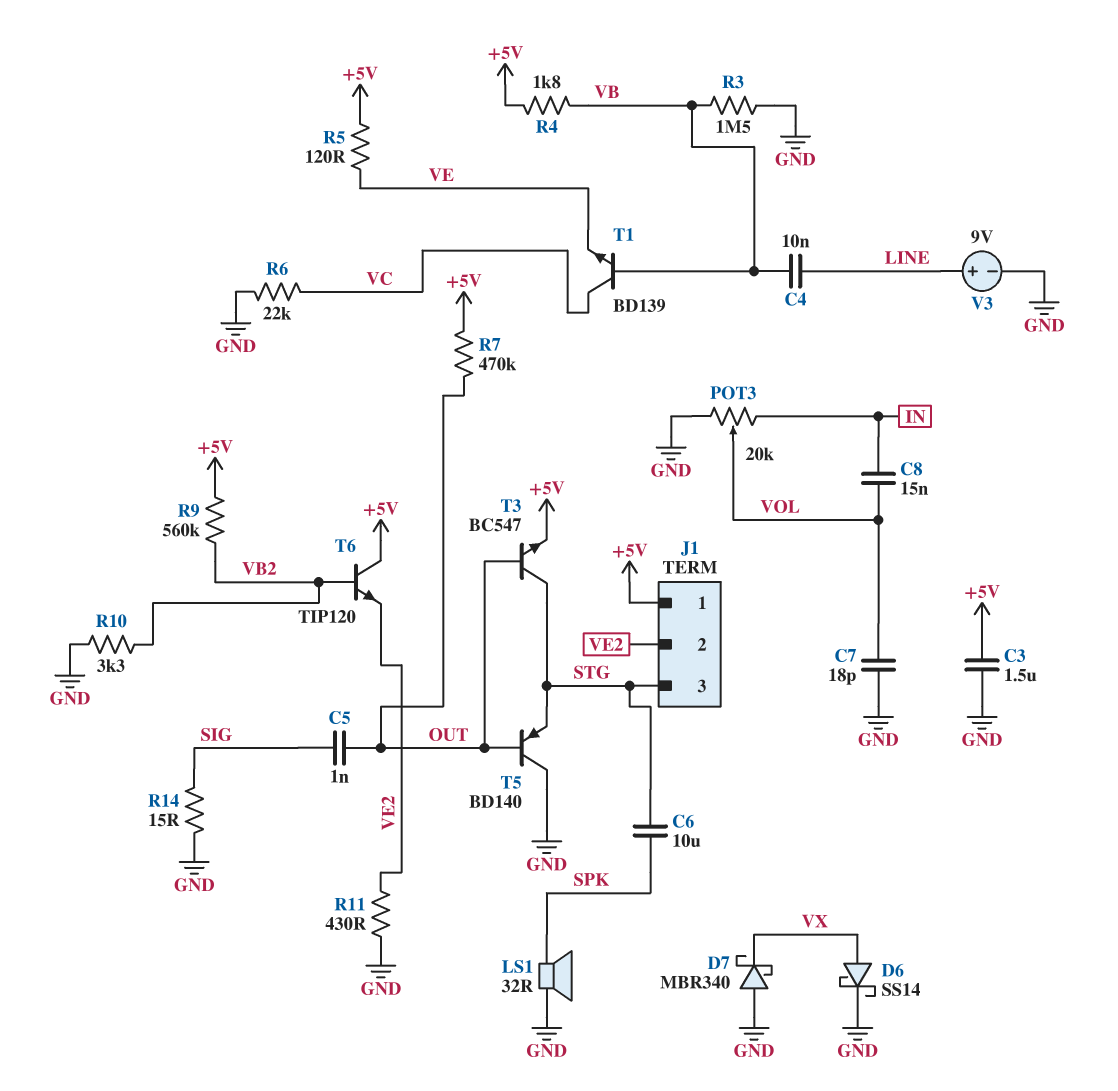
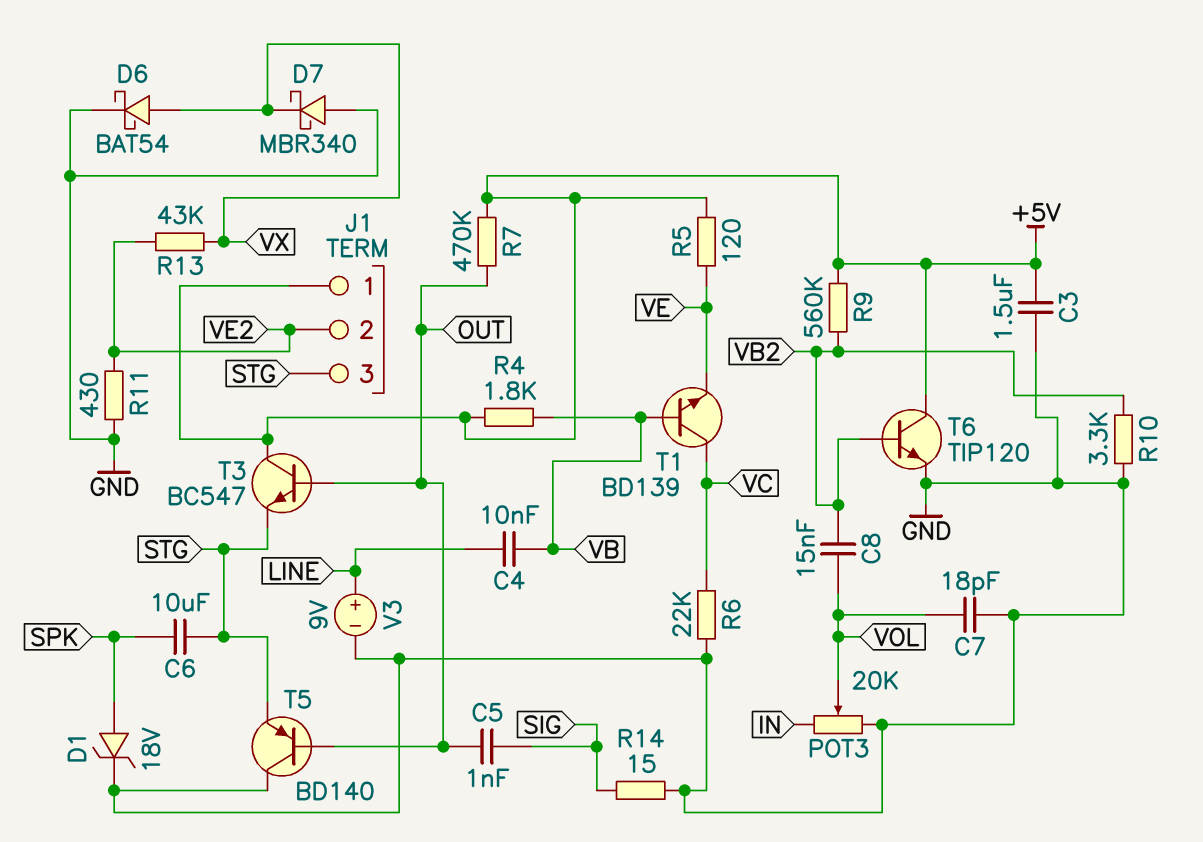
C8: 15nF (IN, VOL) -> 15nF (VB2, VOL)
D1: none -> zener 18V (A SPK, K GND)
D6: schottky SS14 (A VX, K GND) -> schottky BAT54 (A VX, K GND)
LS1: speaker 32R (GND, SPK) -> none
R3: 1.5M (GND, VB) -> none
R13: none -> 43k (VE2, VX)
T3: NPN BC547 (B OUT, C STG, E +5V) -> NPN BC547 (B OUT, C +5V, E STG)
T6: NPN TIP120 (B VB2, C +5V, E VE2) -> NPN TIP120 (B VB2, C +5V, E GND)

